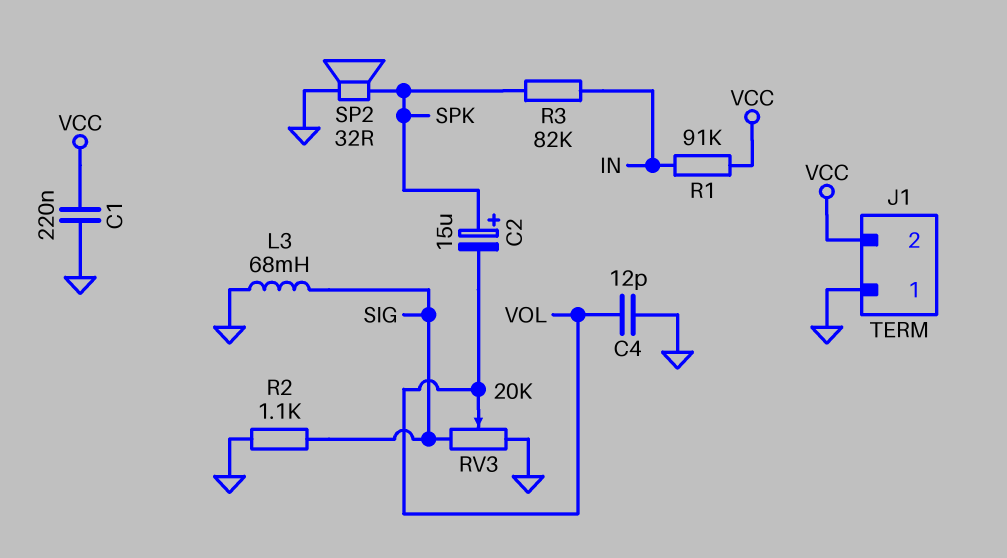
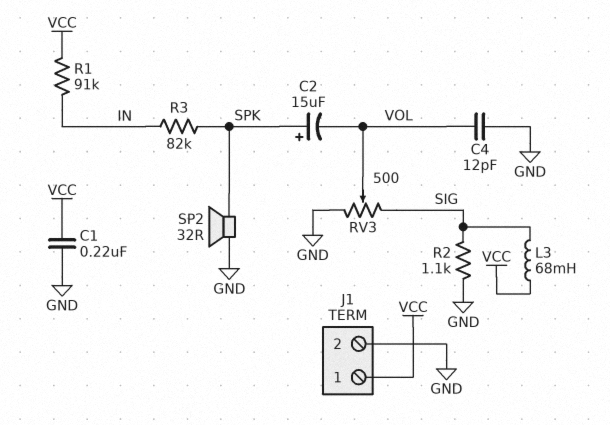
J1 pin 1: GND -> VCC
J1 pin 2: VCC -> GND
L3: 68mH (GND, SIG) -> 68mH (SIG, VCC)
RV3: 20k (GND, SIG, wiper VOL) -> 500 (GND, SIG, wiper VOL)

